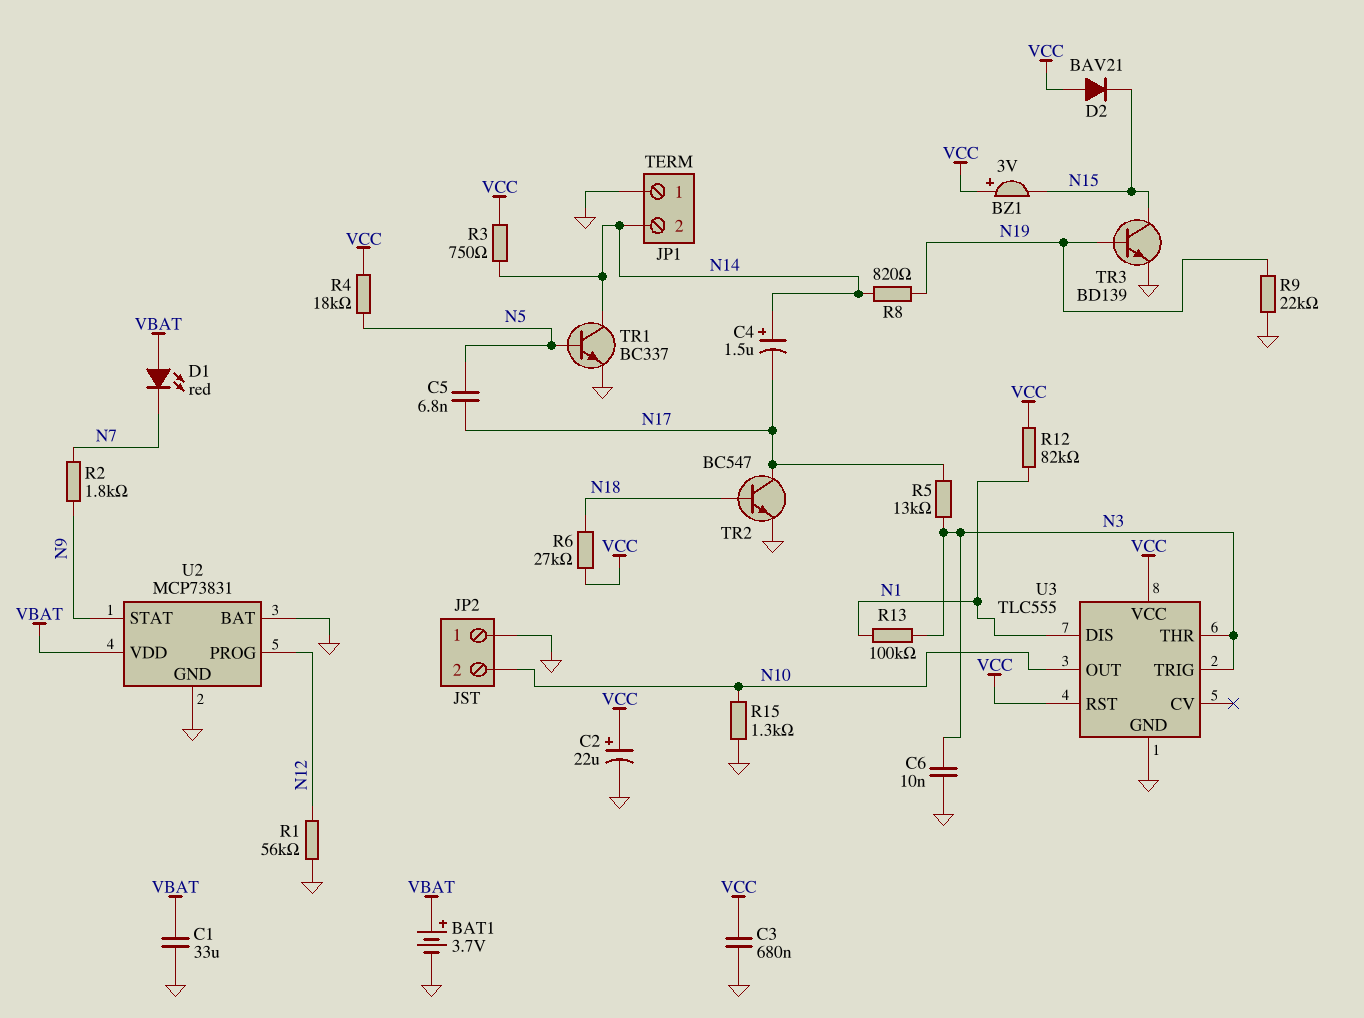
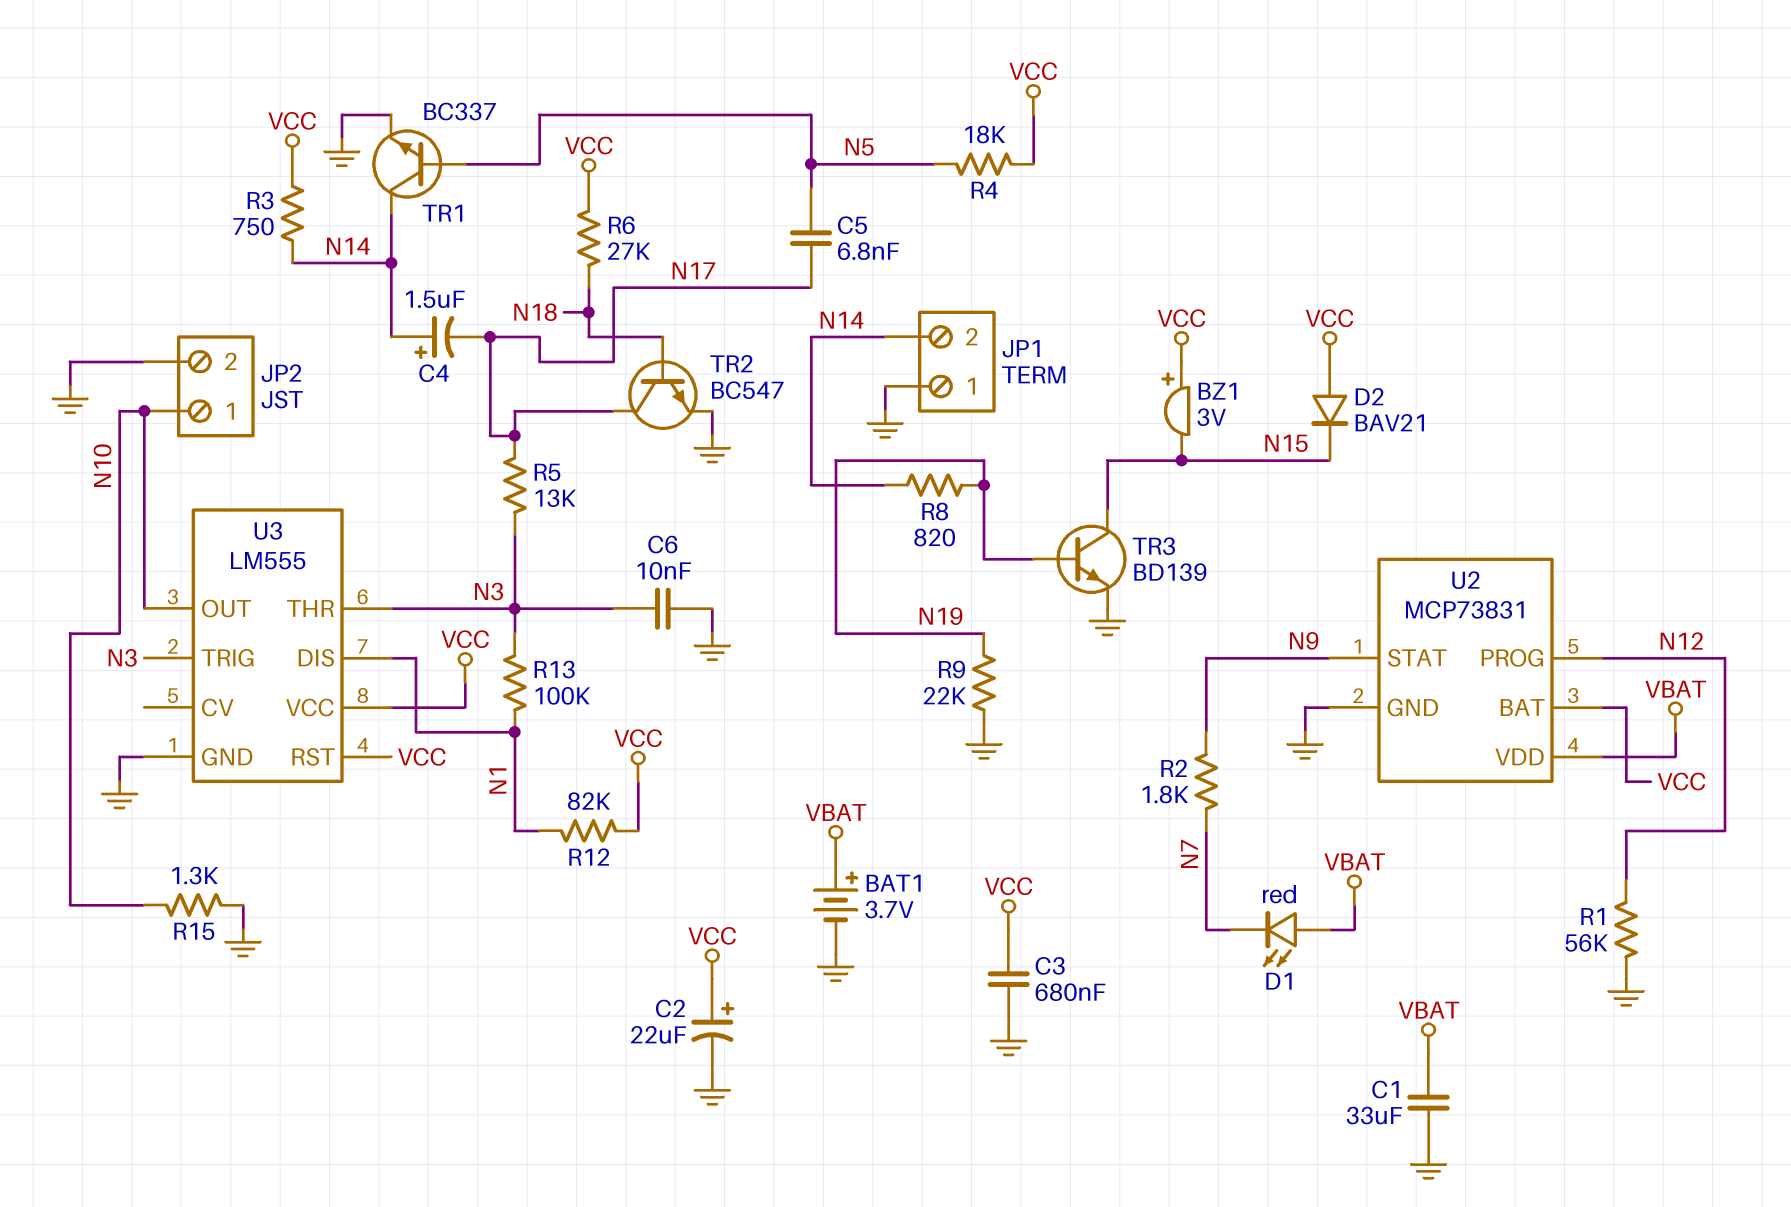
JP2 pin 1: GND -> N10
JP2 pin 2: N10 -> GND
U2 pin BAT: GND -> VCC
U3: TLC555 -> LM555

